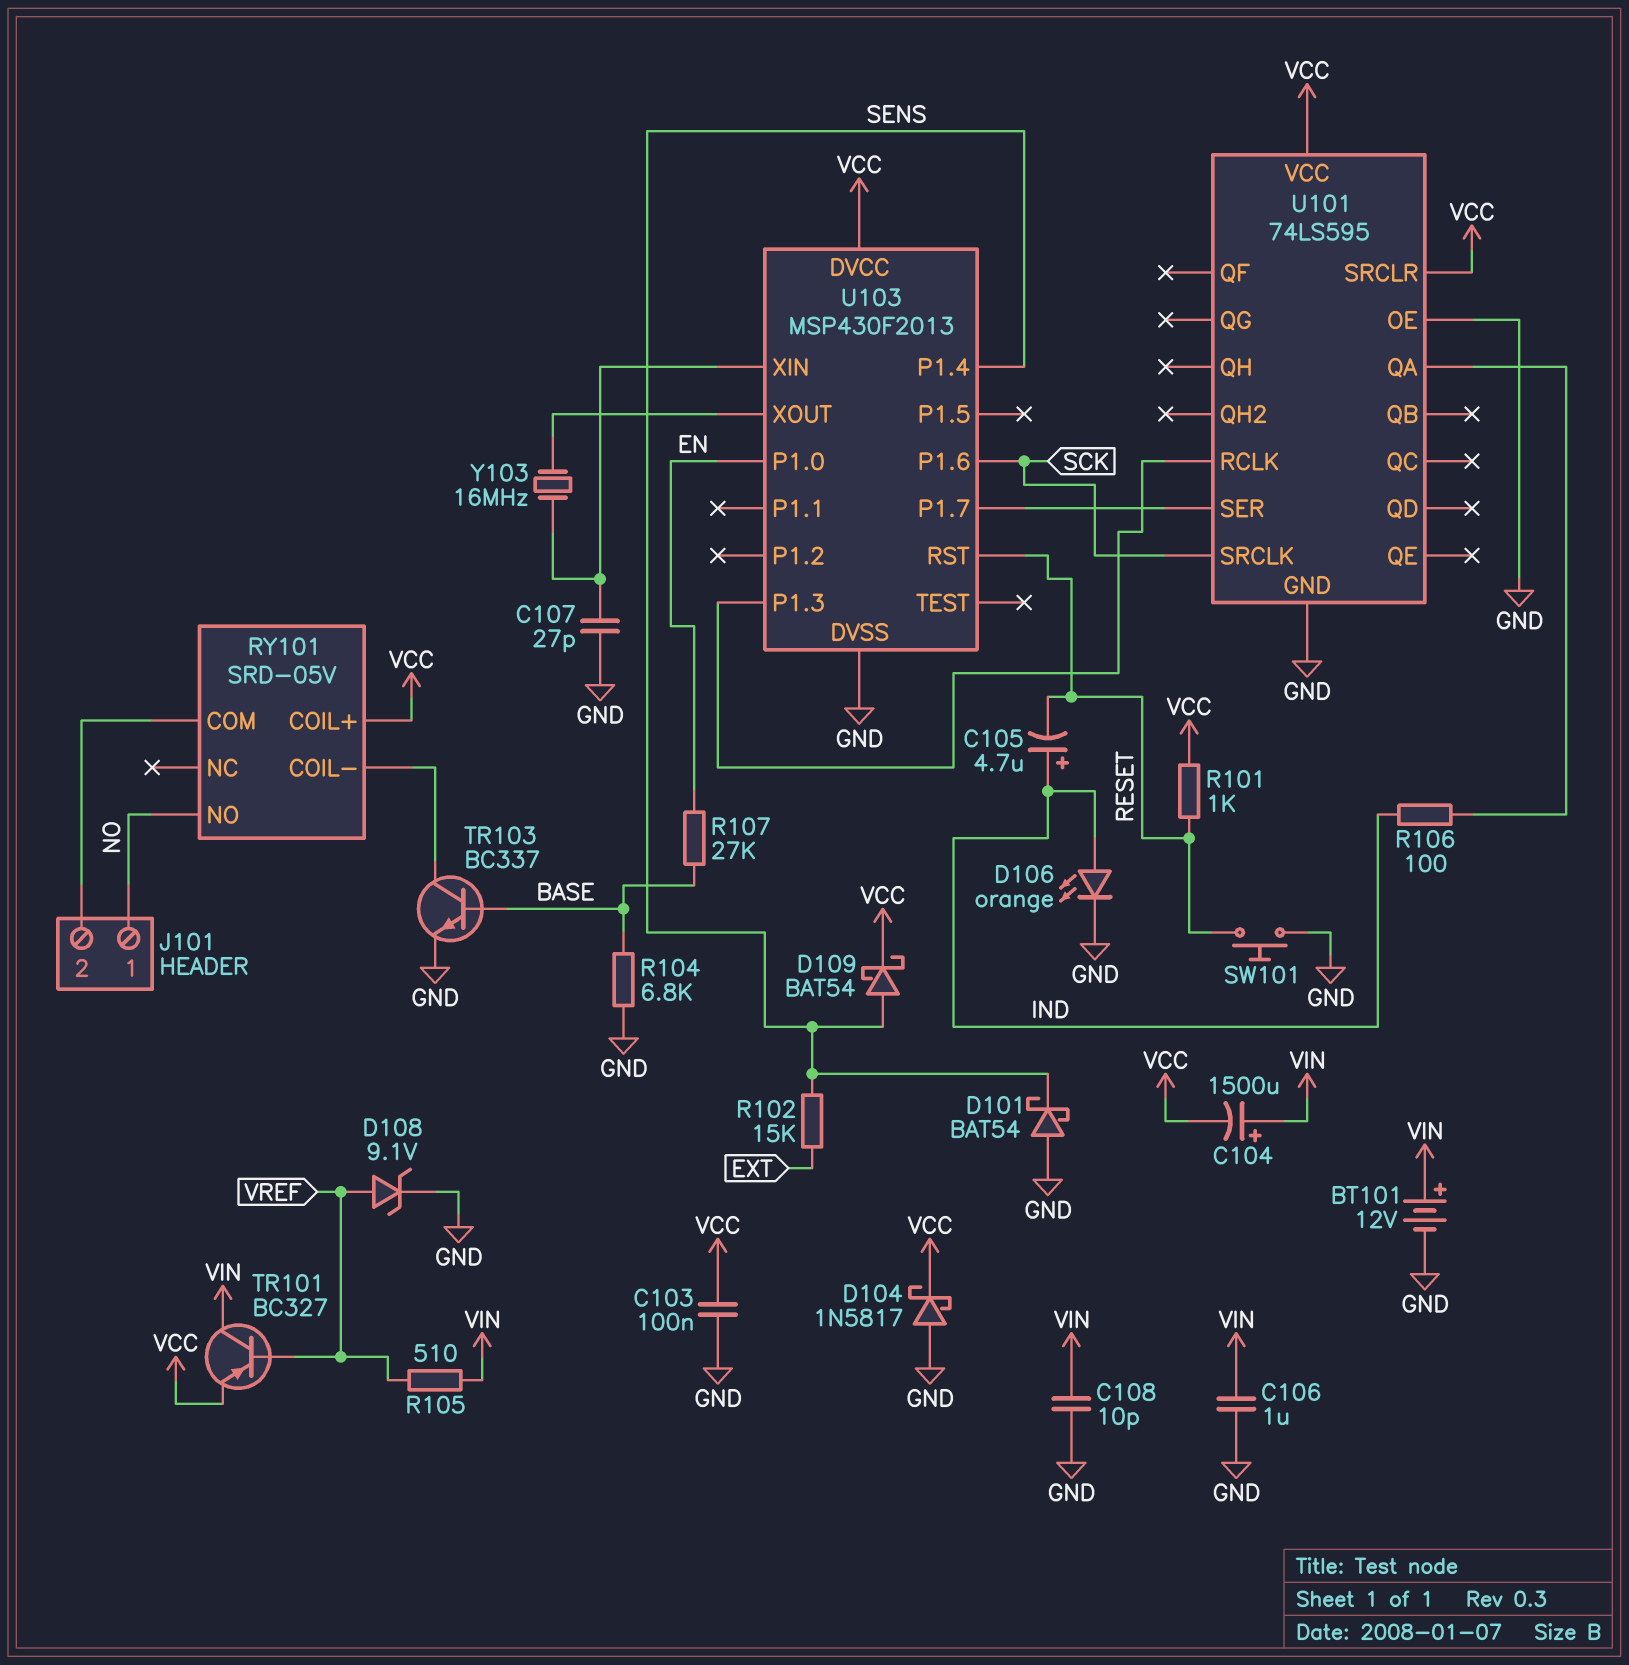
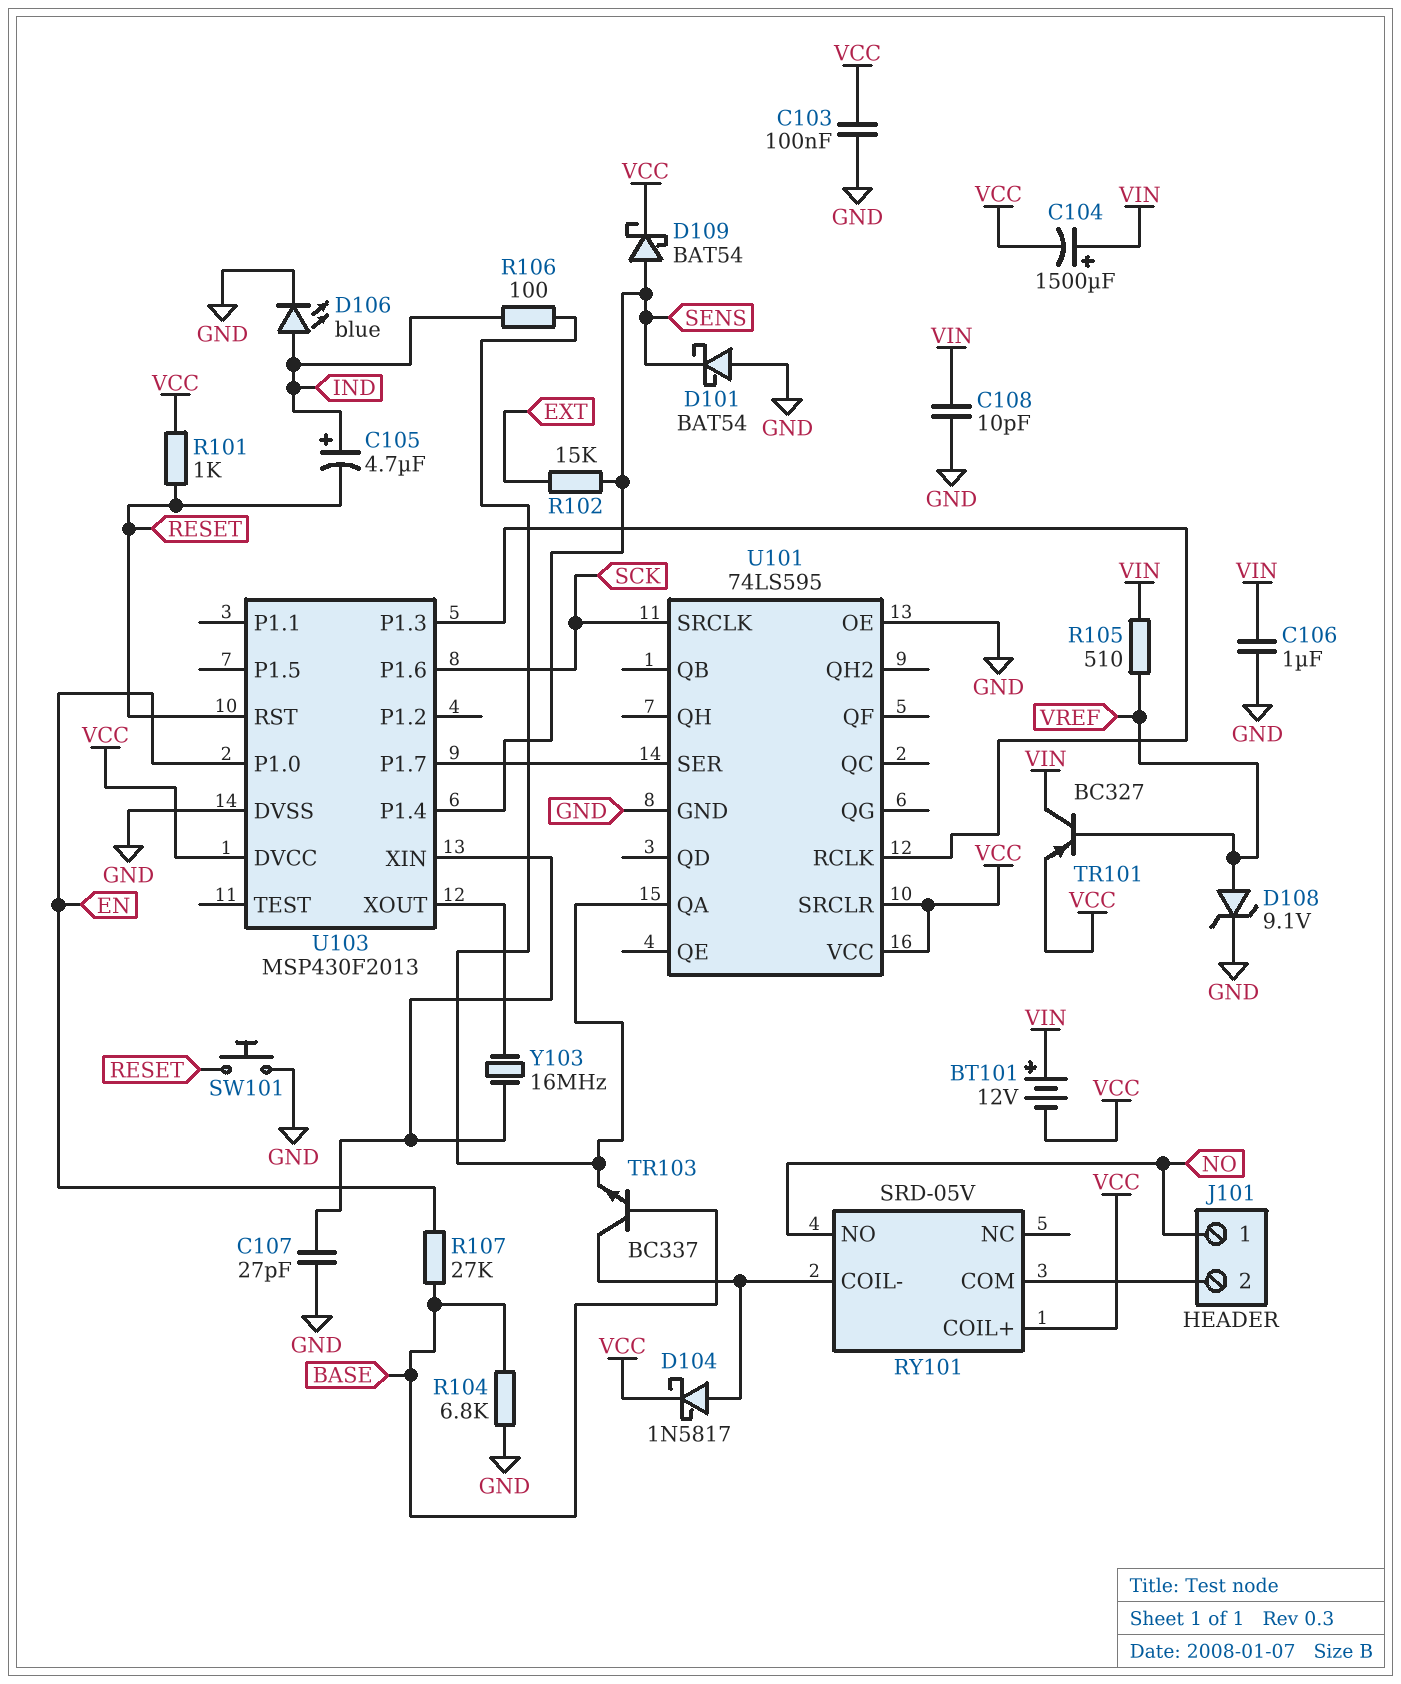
BT101: 12V (plus VIN, minus GND) -> 12V (plus VIN, minus VCC)
D104: schottky 1N5817 (A GND, K VCC) -> schottky 1N5817 (A RY101/COIL-, K VCC)
D106: LED orange (A IND, K GND) -> LED blue (A IND, K GND)
TR103: NPN BC337 (B BASE, C RY101/COIL-, E GND) -> NPN BC337 (B BASE, C RY101/COIL-, E U101/QA)

